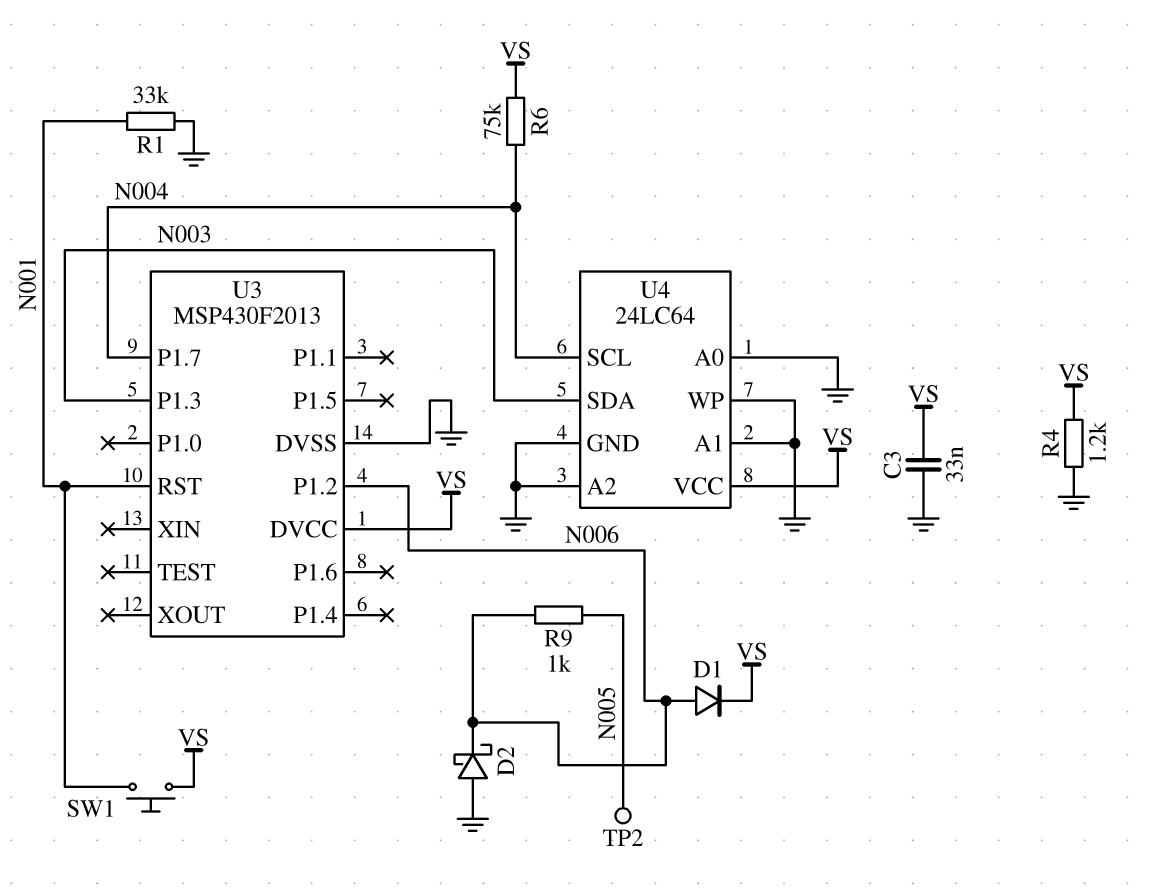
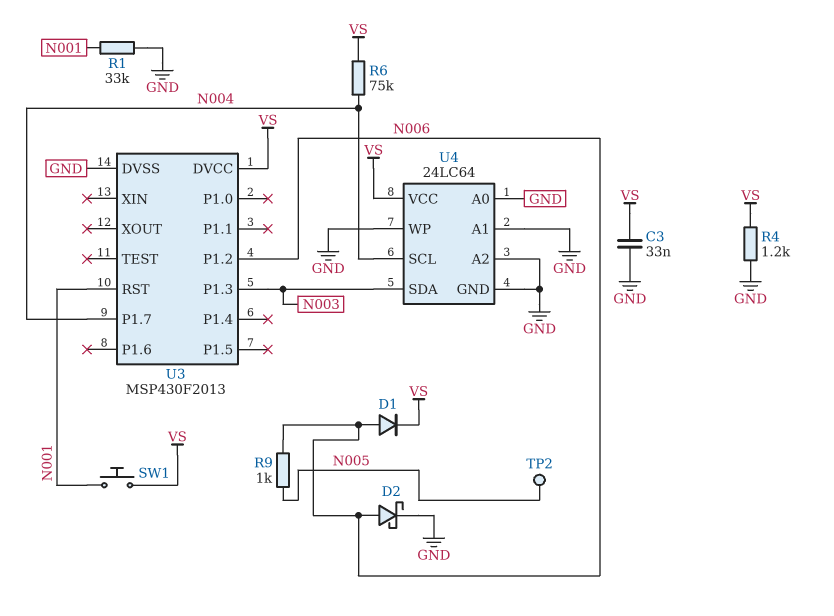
D2: schottky (A GND, K N006) -> schottky (A N006, K GND)

